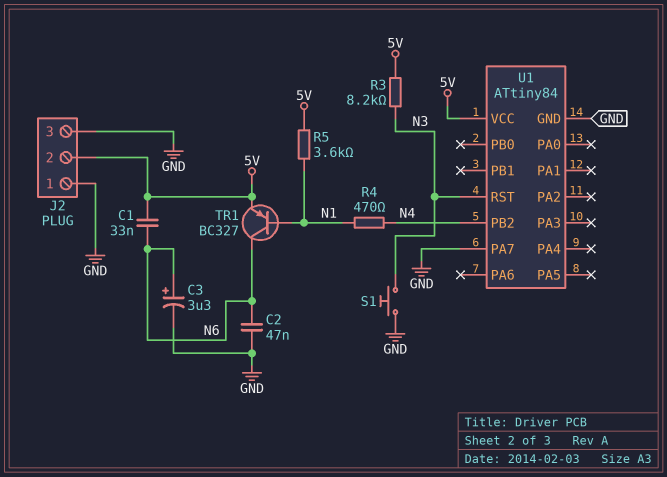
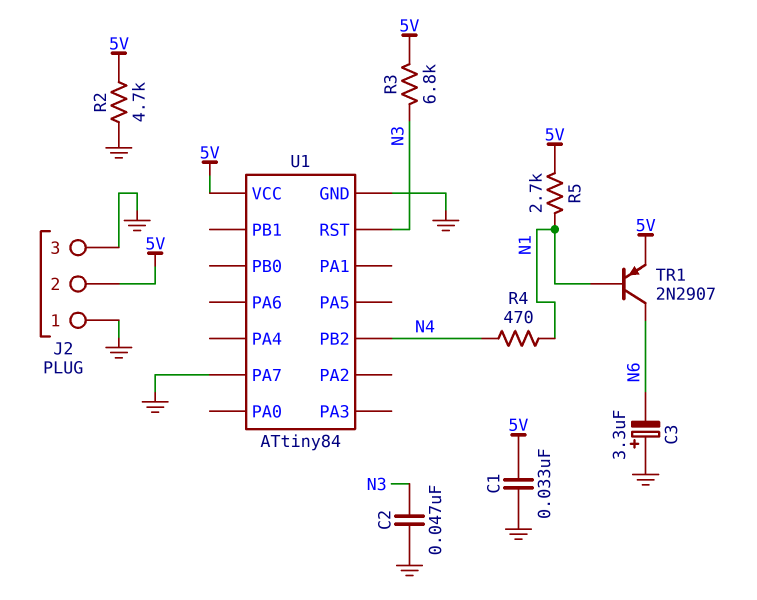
C1: 33nF (5V, N6) -> 33nF (5V, GND)
C2: 47nF (GND, N6) -> 47nF (GND, N3)
C3: 3.3uF (plus N6, minus GND) -> 3.3uF (plus GND, minus N6)
R2: none -> 4.7k (5V, GND)
R3: 8.2k (5V, N3) -> 6.8k (5V, N3)
R5: 3.6k (5V, N1) -> 2.7k (5V, N1)
S1: button (GND, N3) -> none
TR1: PNP BC327 (B N1, C N6, E 5V) -> PNP 2N2907 (B N1, C N6, E 5V)

